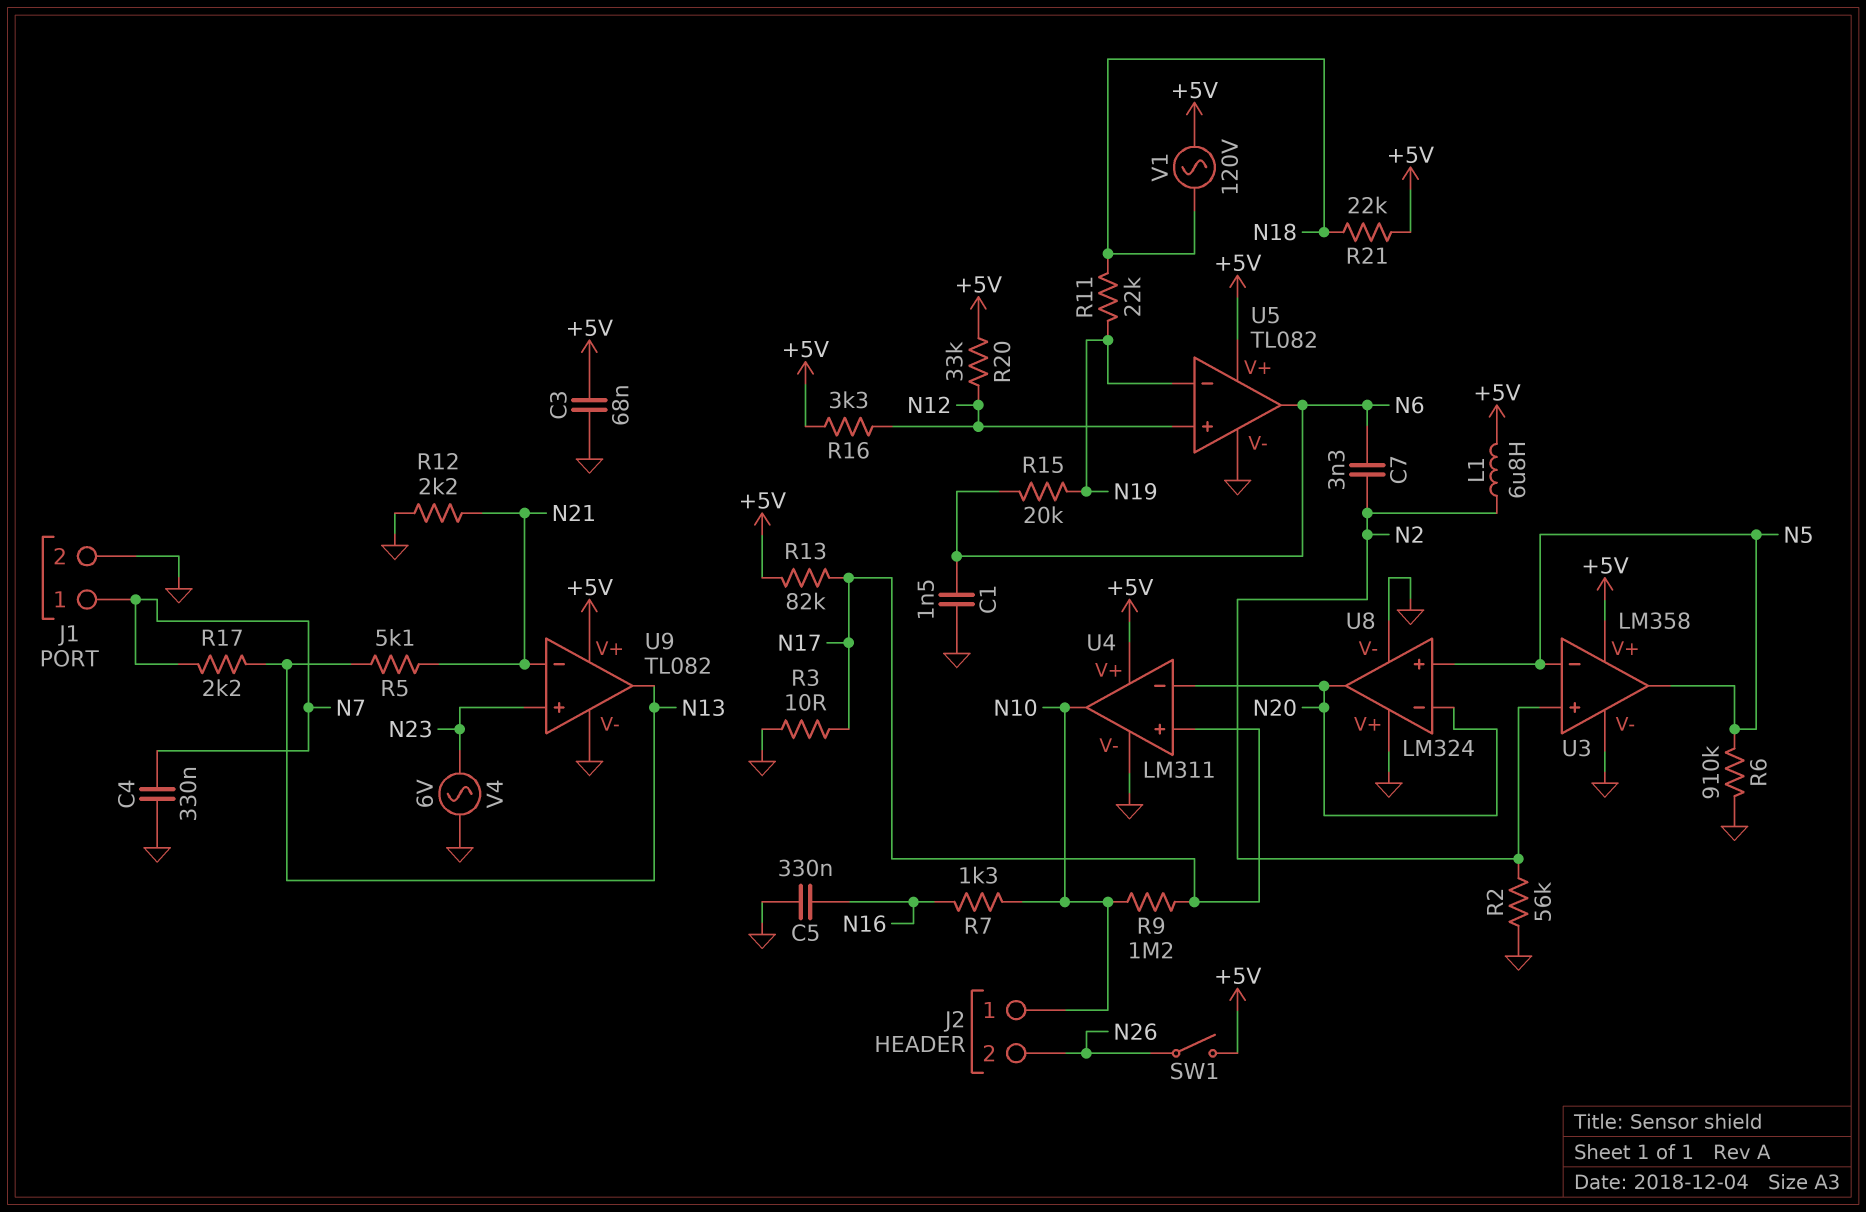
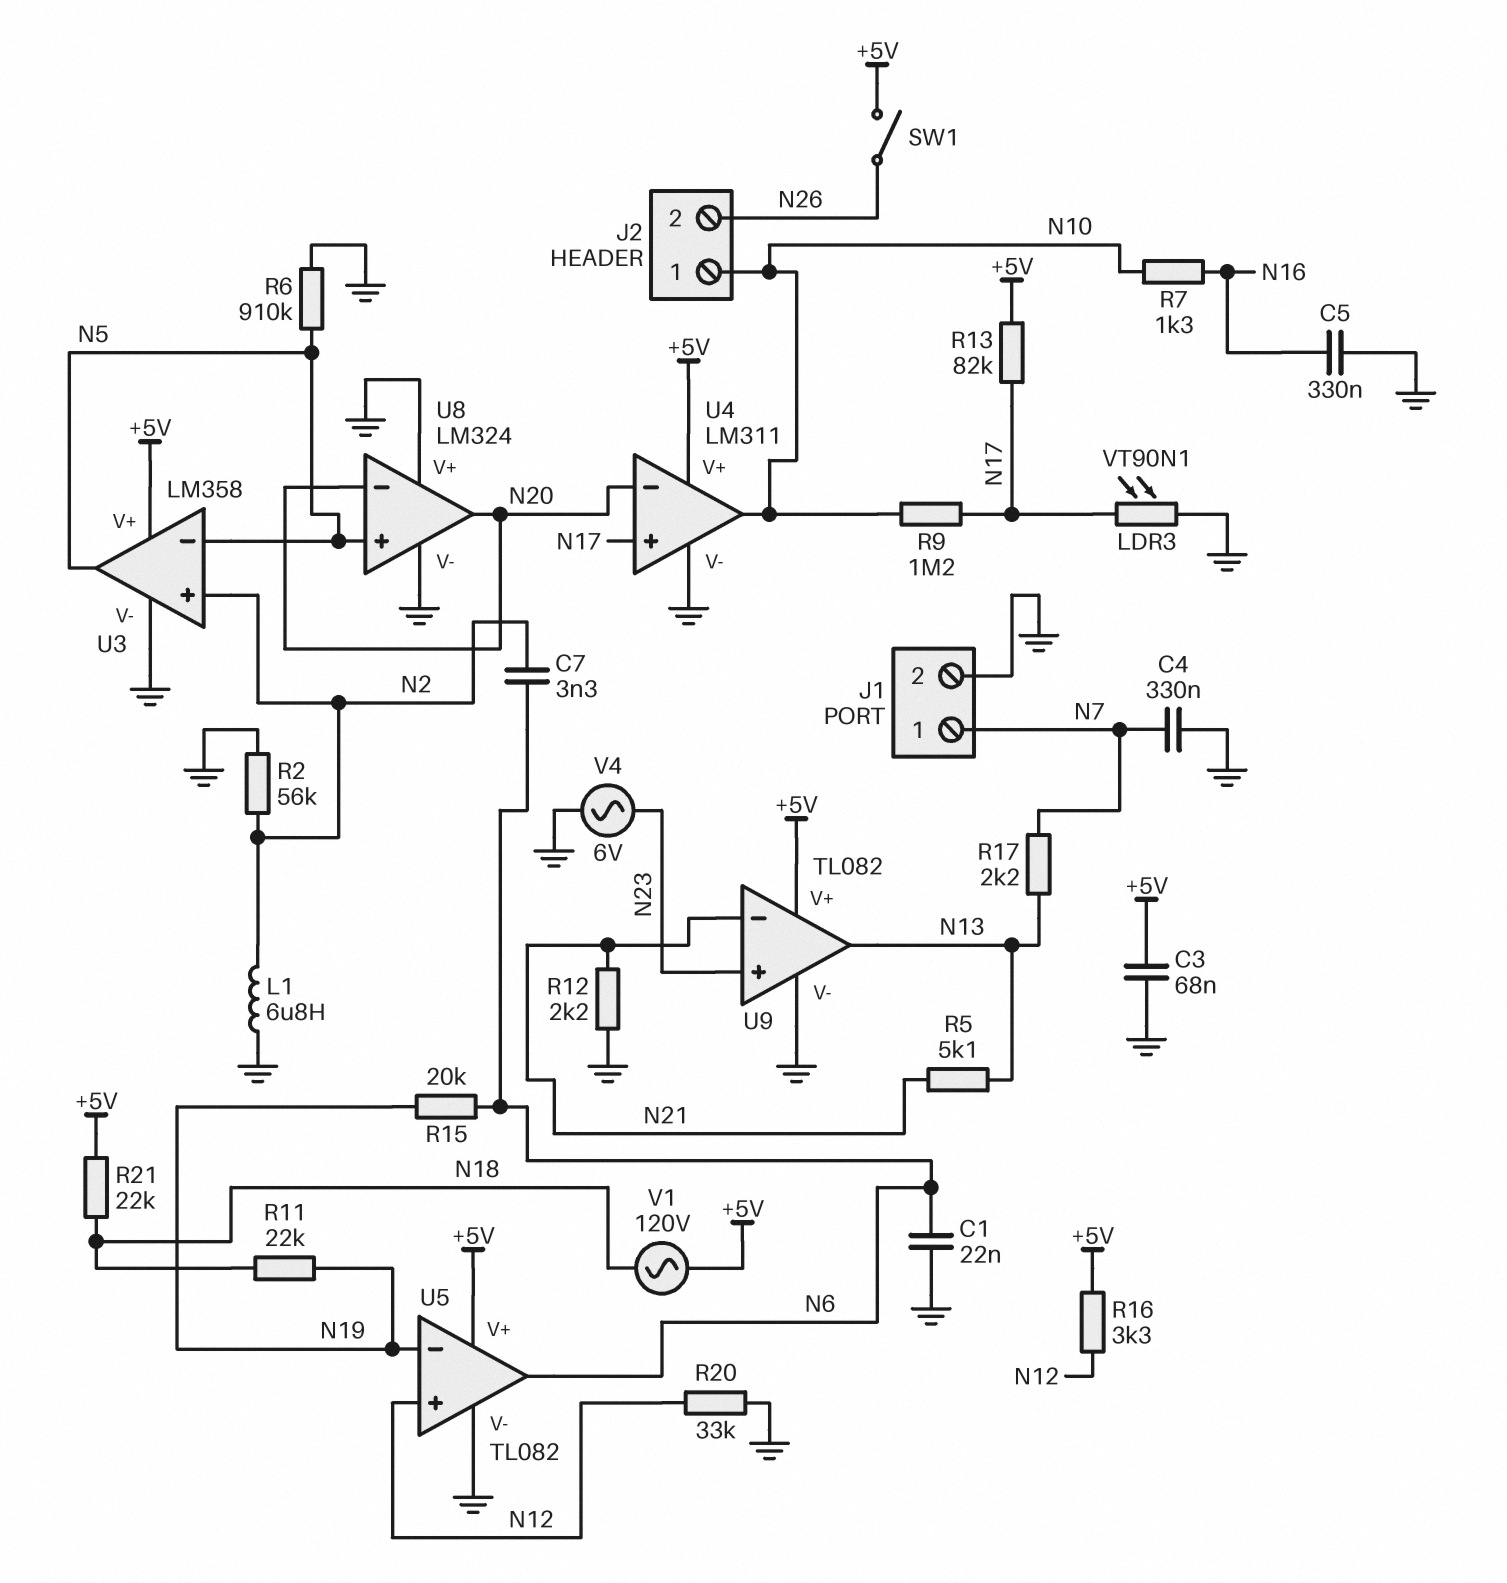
C1: 1.5nF (GND, N6) -> 22nF (GND, N6)
L1: 6.8uH (+5V, N2) -> 6.8uH (GND, N2)
LDR3: none -> VT90N1 (GND, N17)
R3: 10 (GND, N17) -> none
R20: 33k (+5V, N12) -> 33k (GND, N12)

